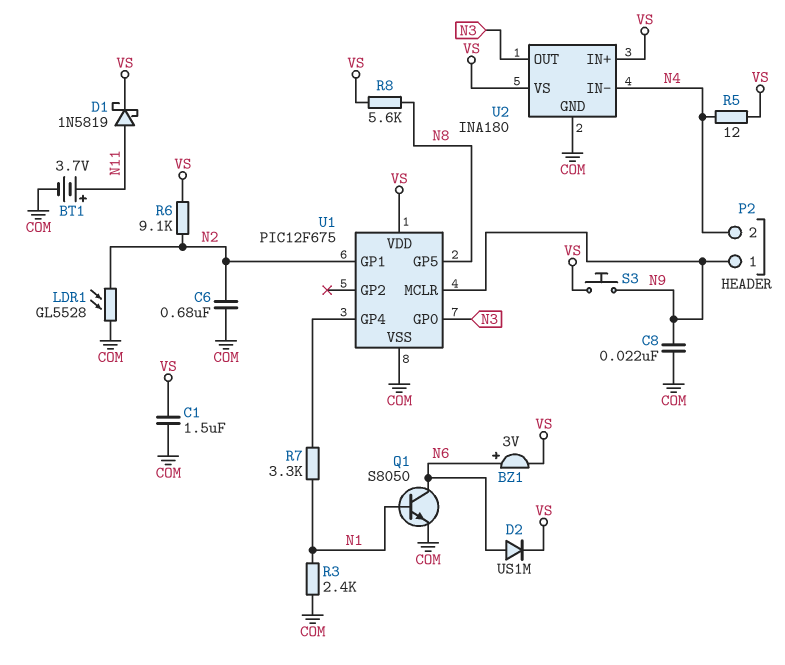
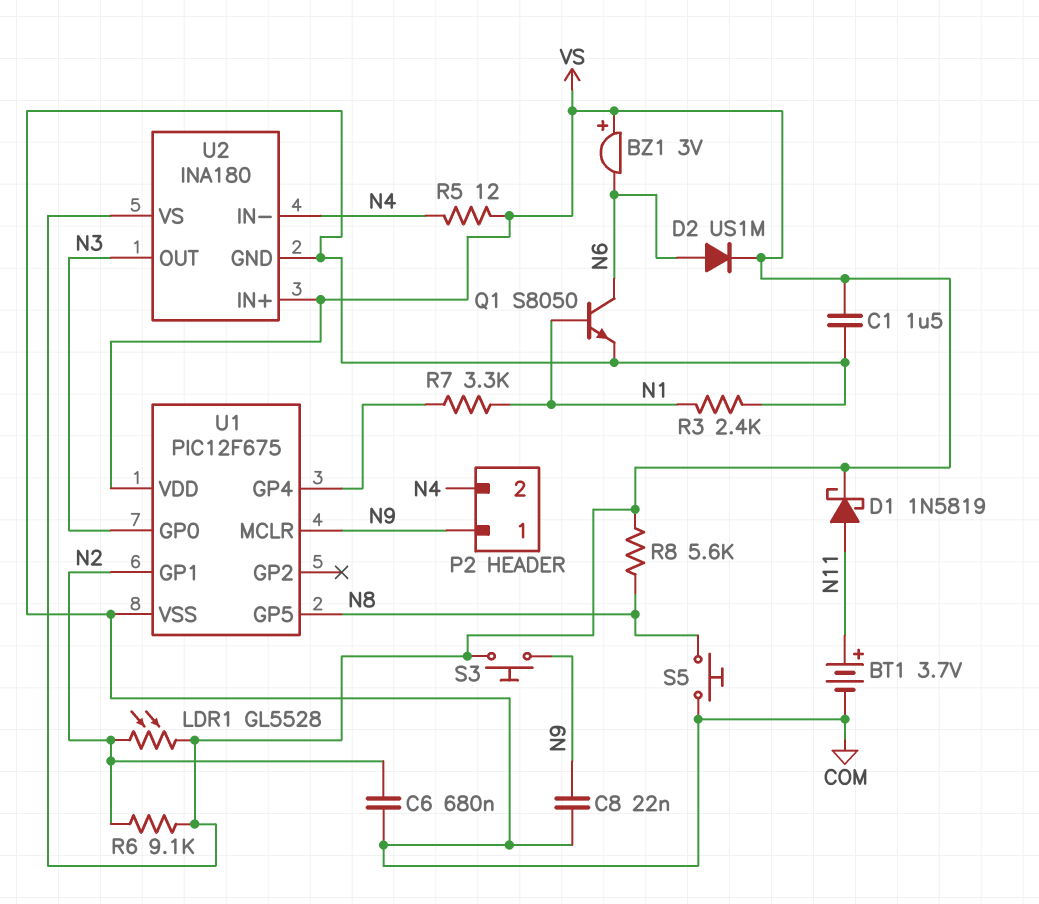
BZ1: buzzer 3V (plus N6, minus VS) -> buzzer 3V (plus VS, minus N6)
LDR1: GL5528 (COM, N2) -> GL5528 (N2, VS)
S5: none -> button (COM, N8)

